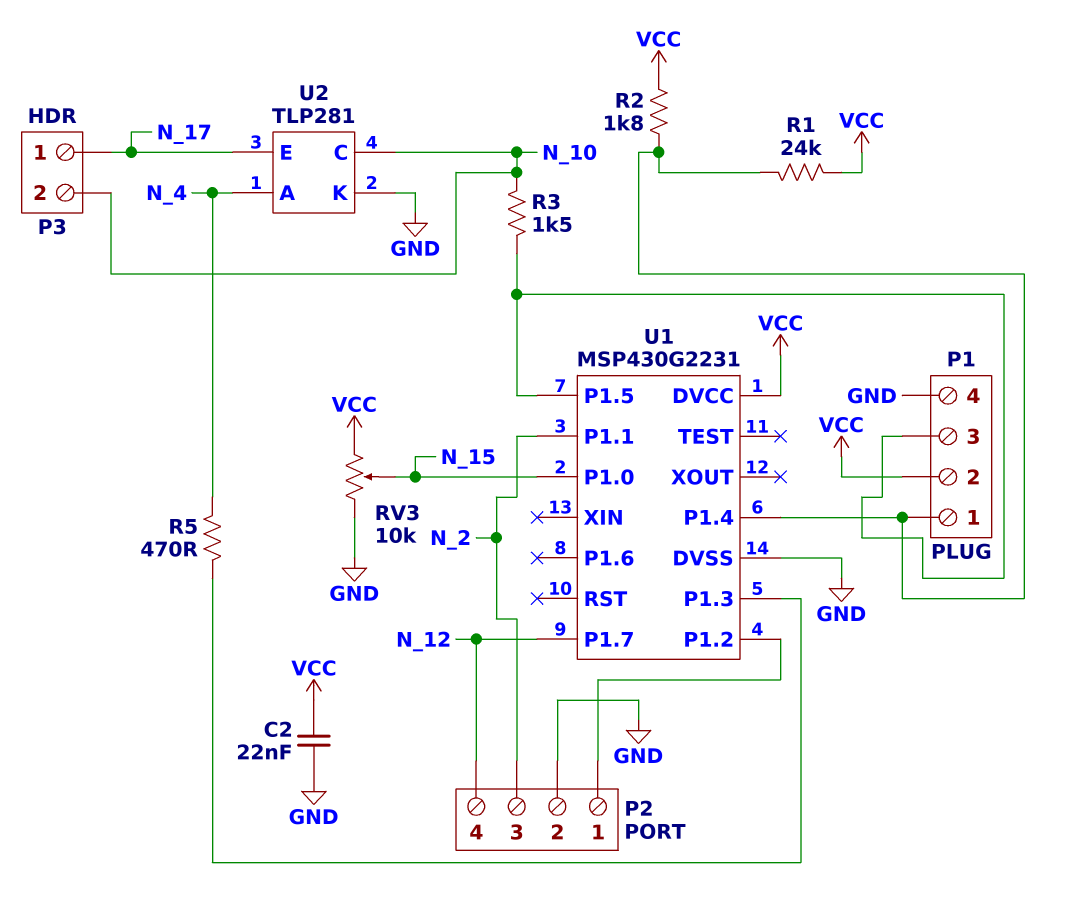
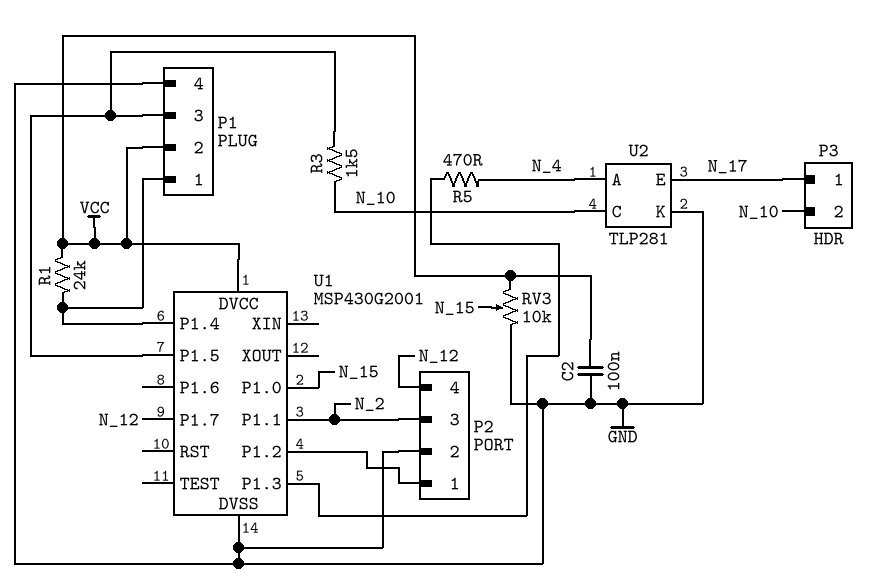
C2: 22nF (GND, VCC) -> 100nF (GND, VCC)
R2: 1.8k (P1/1, VCC) -> none
U1: MSP430G2231 -> MSP430G2001

